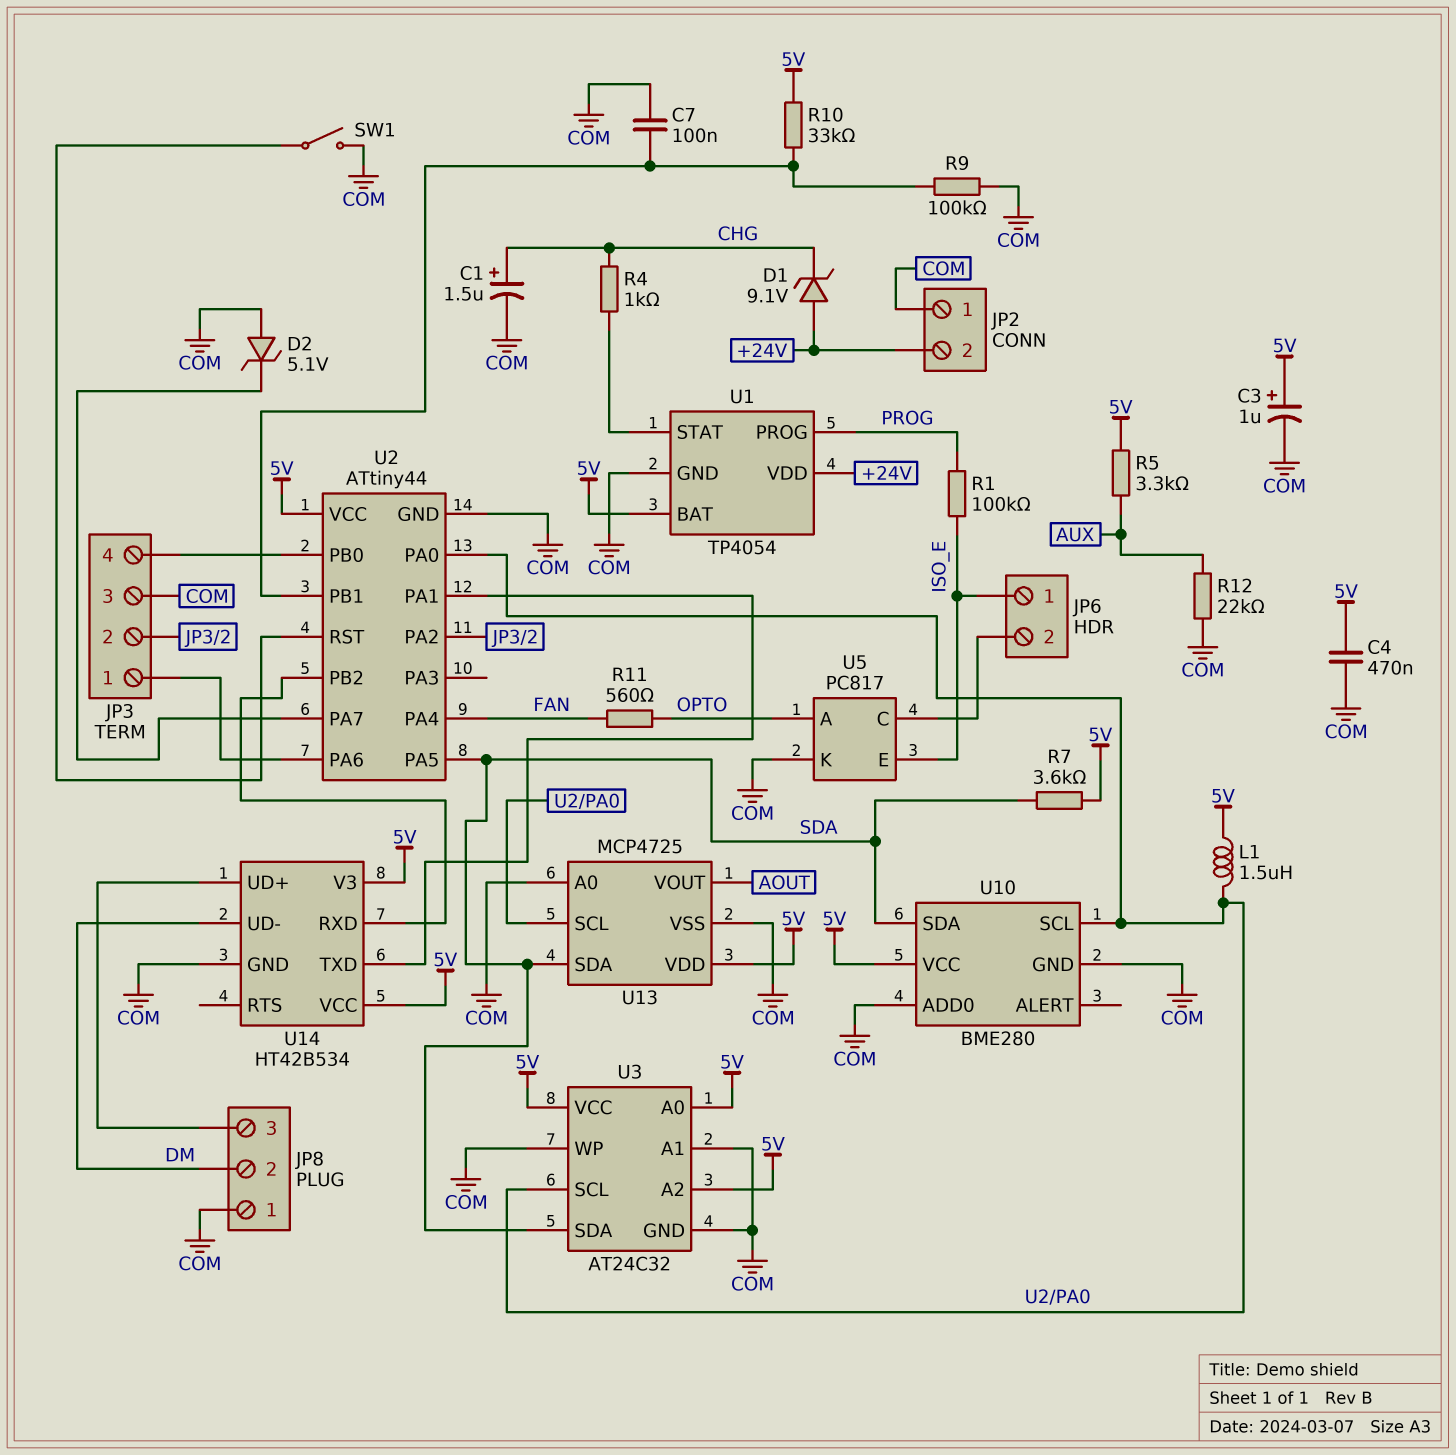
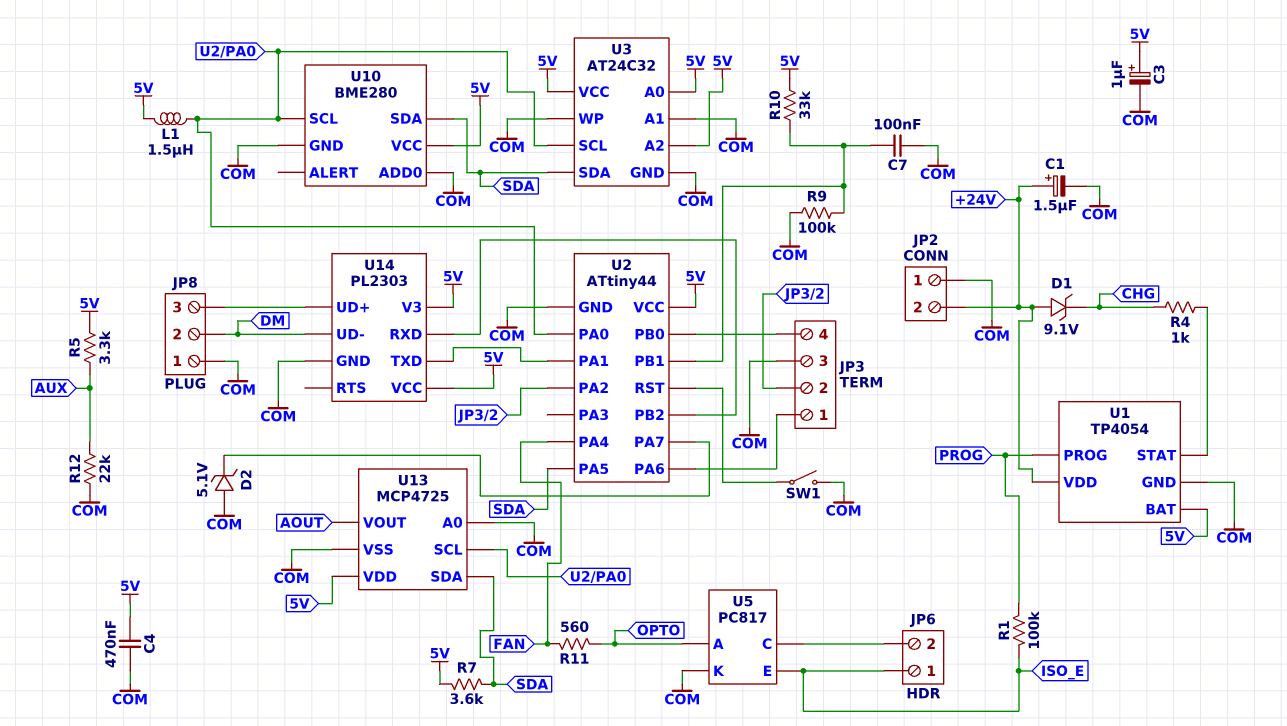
C1: 1.5uF (plus CHG, minus COM) -> 1.5uF (plus +24V, minus COM)
U14: HT42B534 -> PL2303

